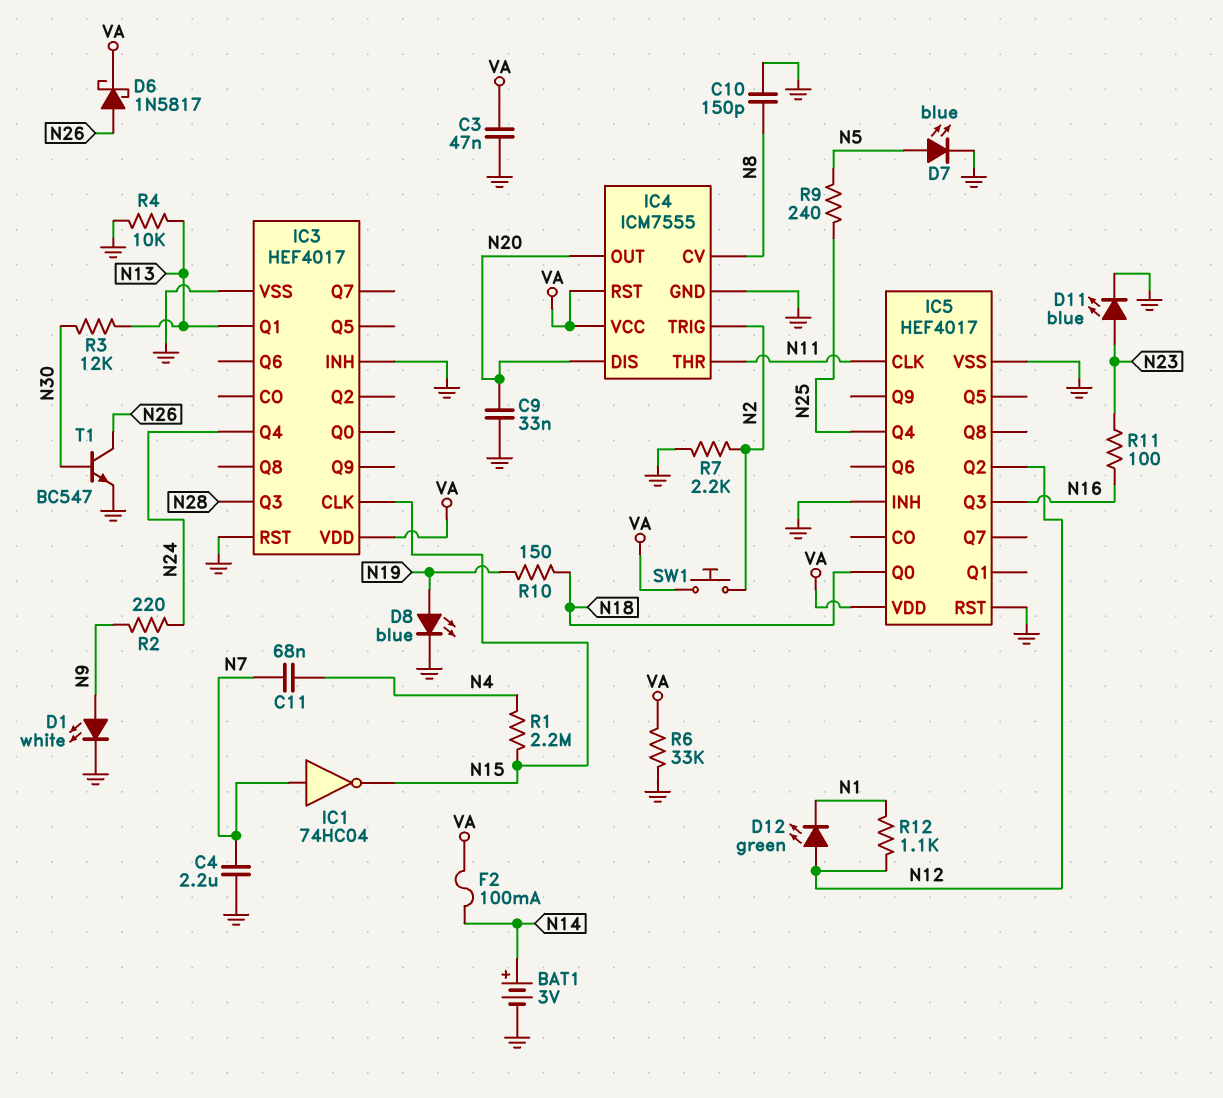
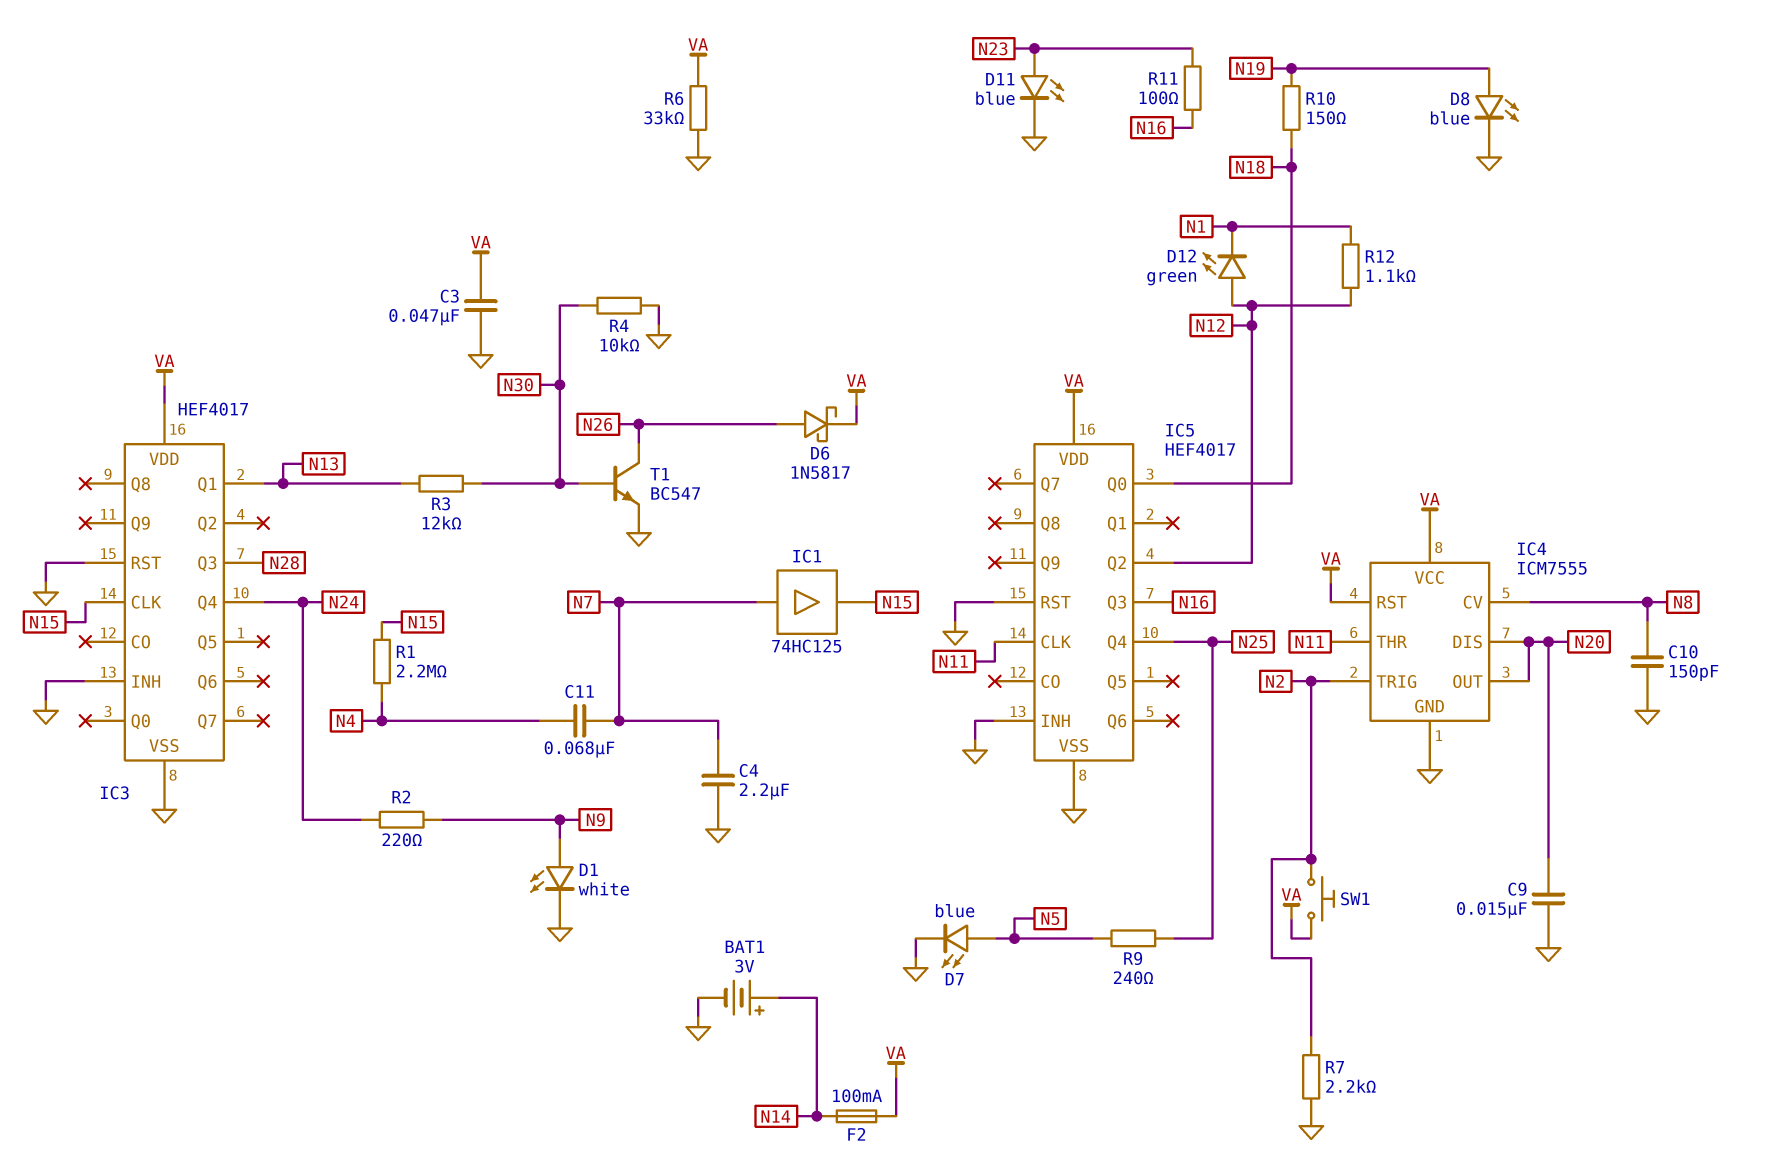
C9: 33nF (GND, N20) -> 15nF (GND, N20)
IC1: NOT 74HC04 (in N7, out N15) -> buffer 74HC125 (in N7, out N15)
R4: 10k (GND, N13) -> 10k (GND, N30)

